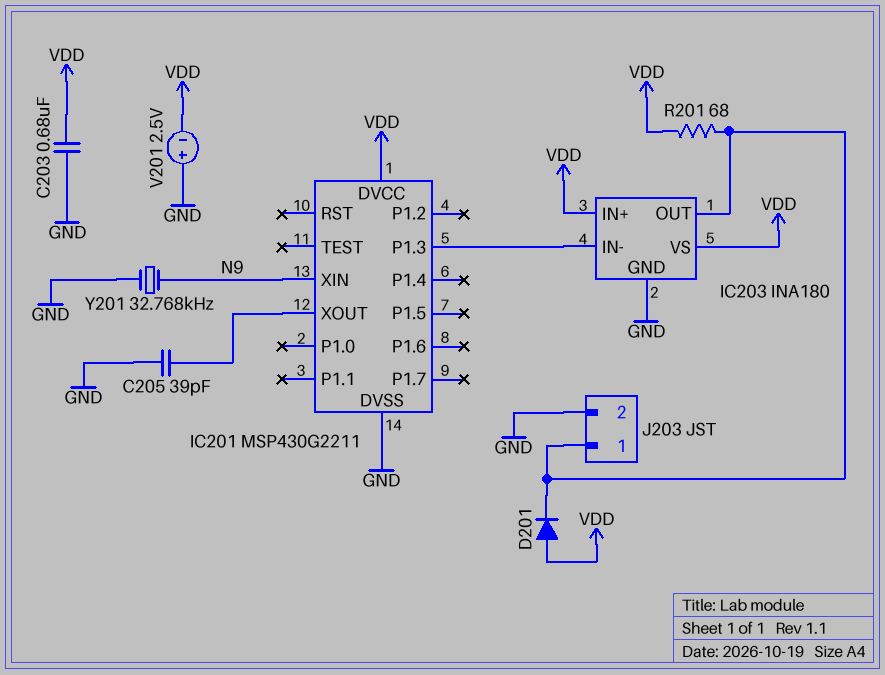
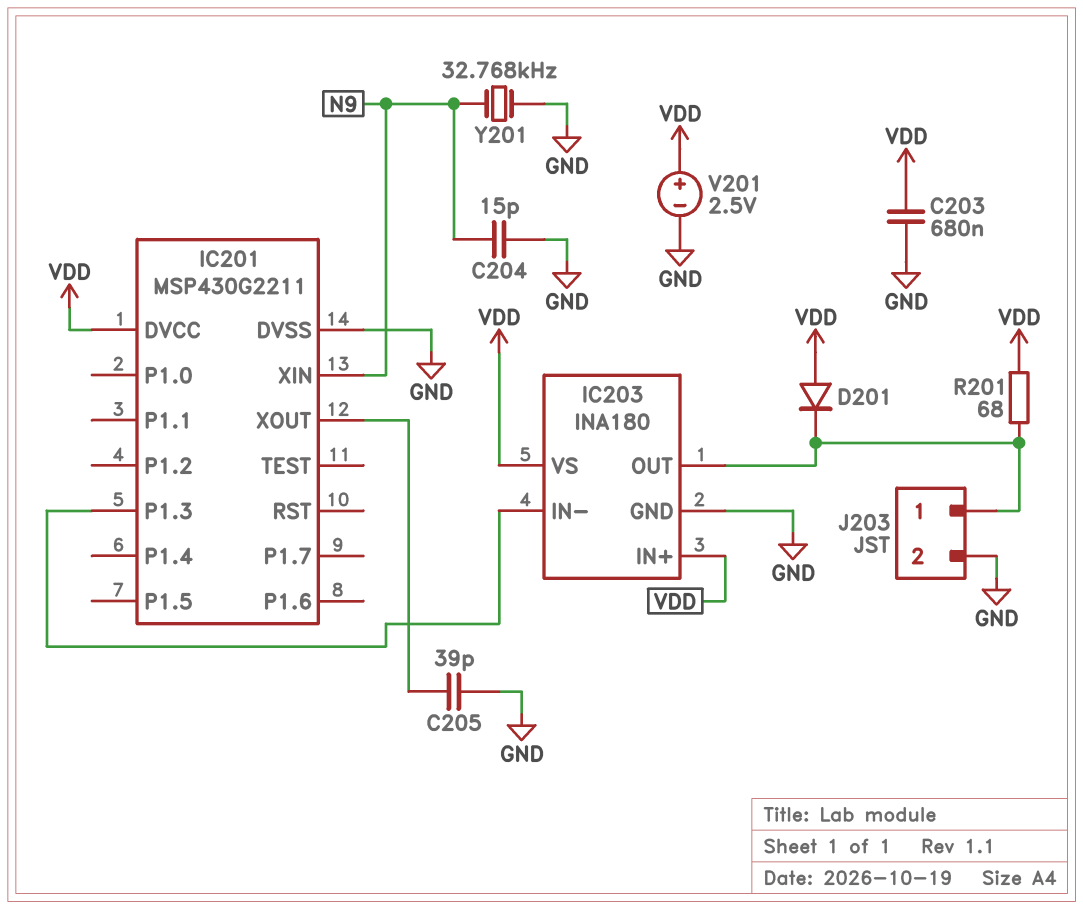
C204: none -> 15pF (GND, N9)
V201: 2.5V (plus GND, minus VDD) -> 2.5V (plus VDD, minus GND)

